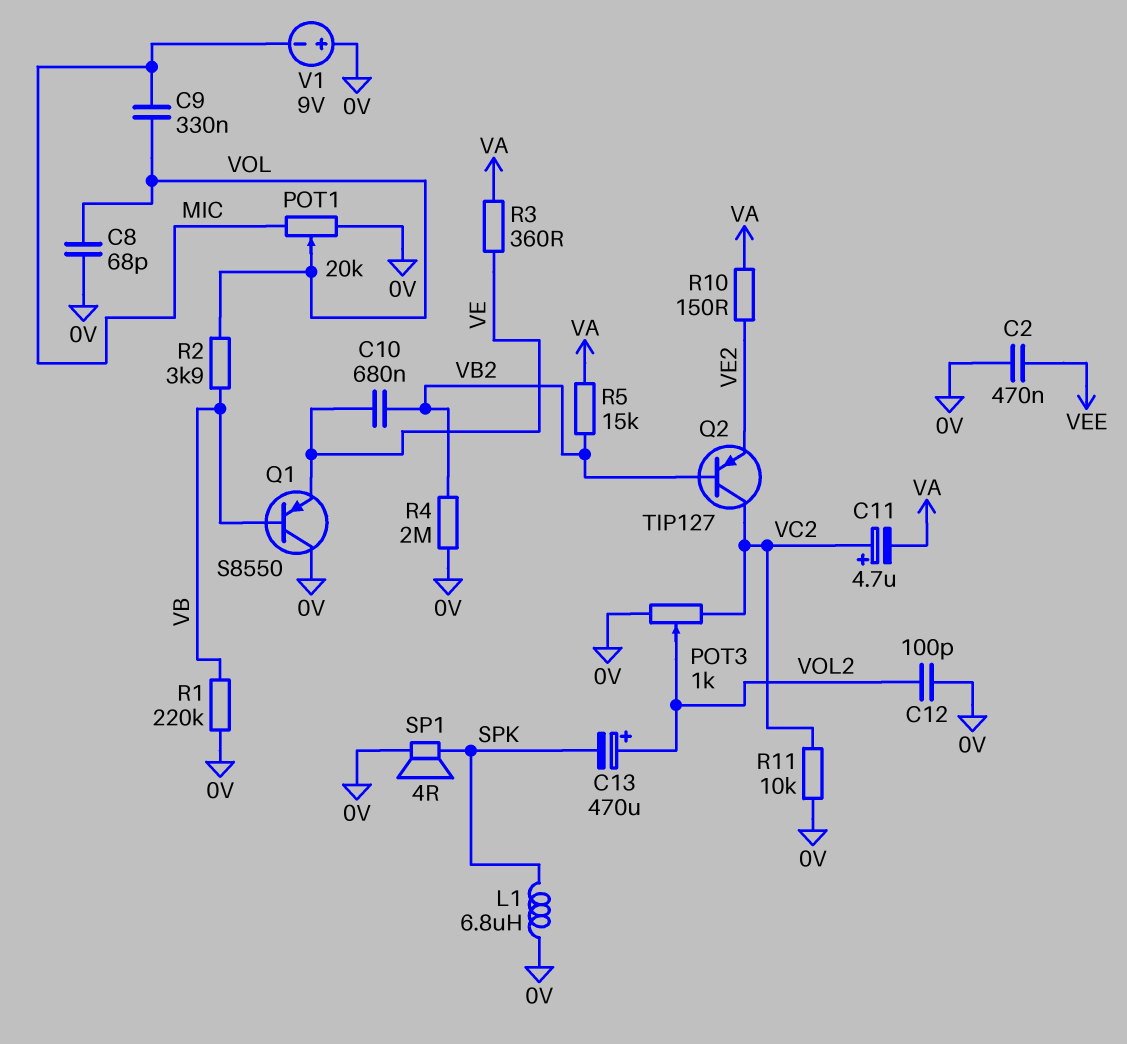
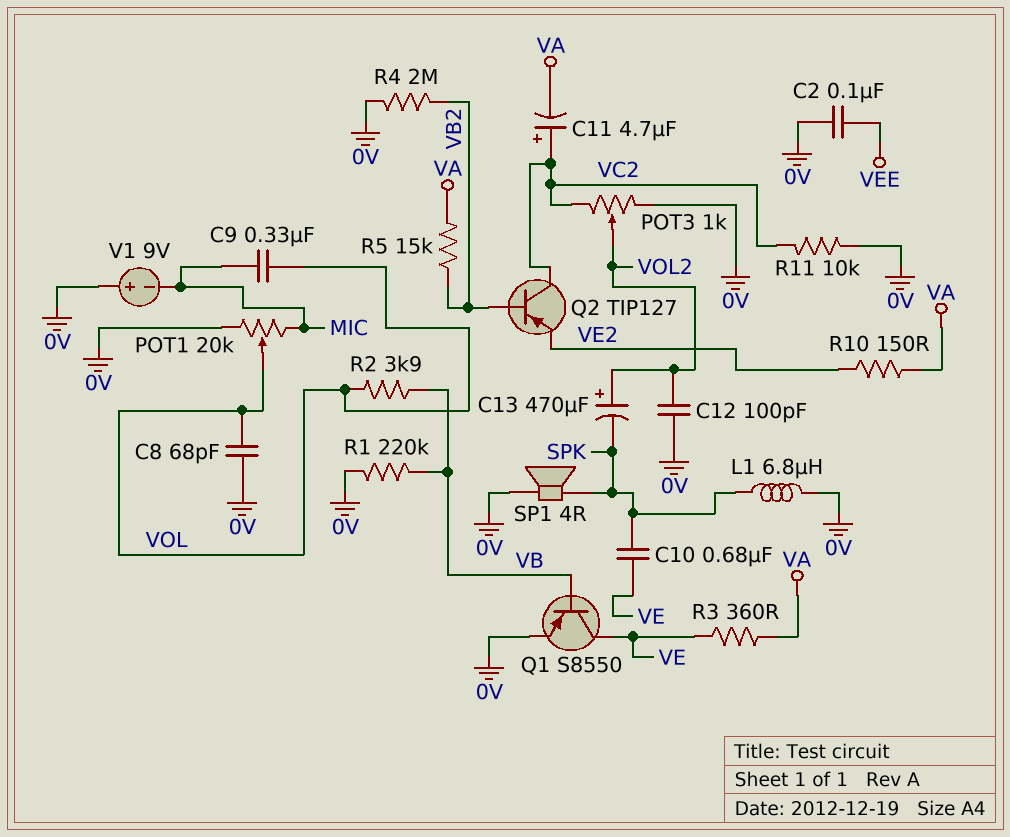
C2: 470nF (0V, VEE) -> 100nF (0V, VEE)
C10: 680nF (VB2, VE) -> 680nF (SPK, VE)
Q1: PNP S8550 (B VB, C 0V, E VE) -> PNP S8550 (B VB, C VE, E 0V)

